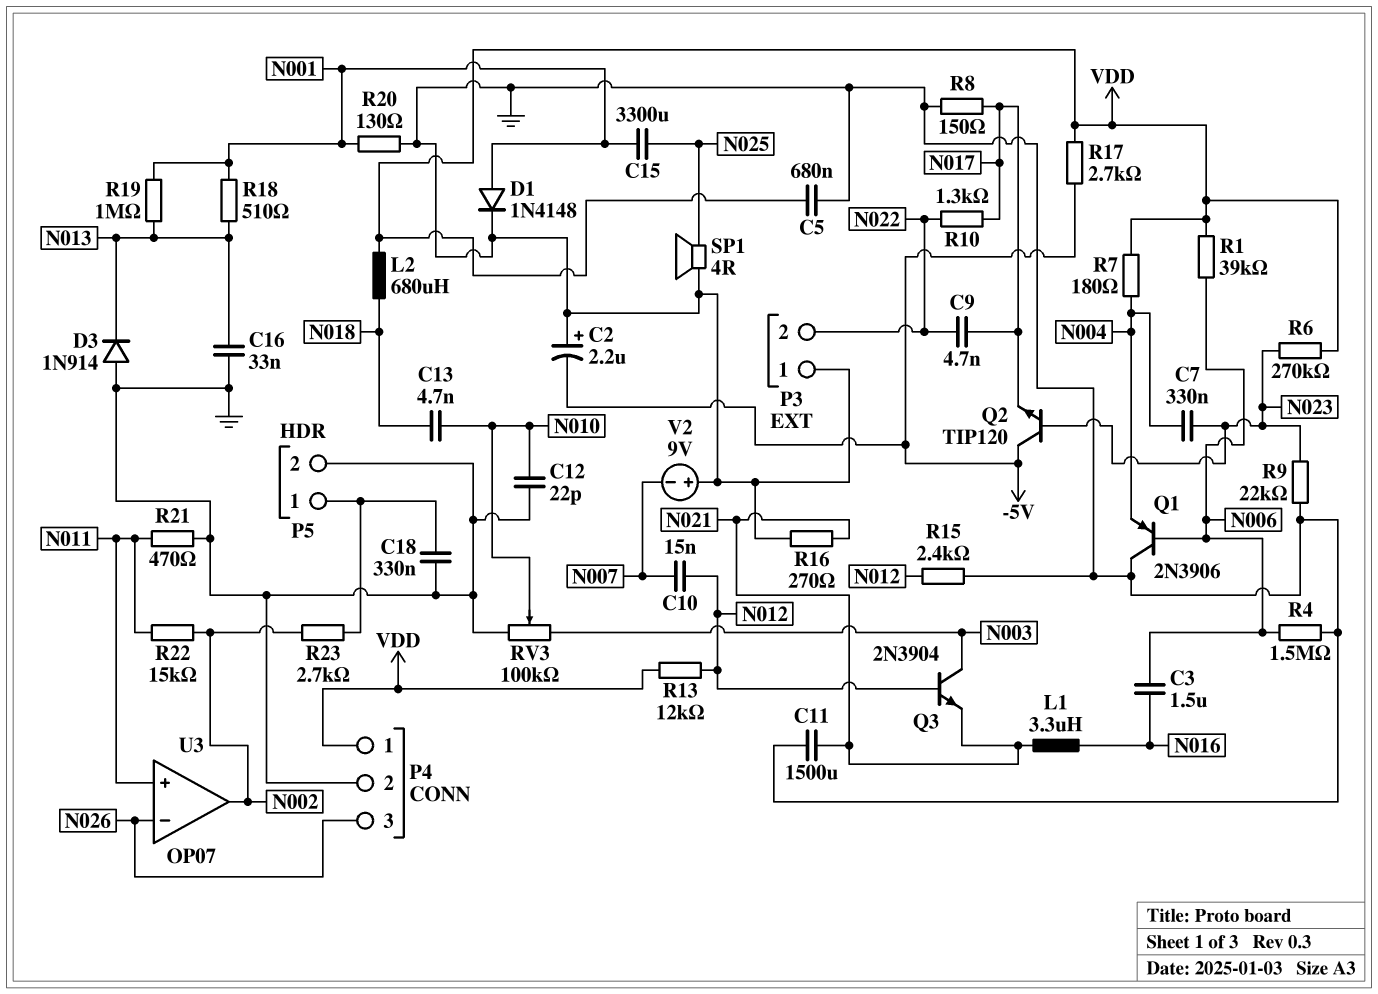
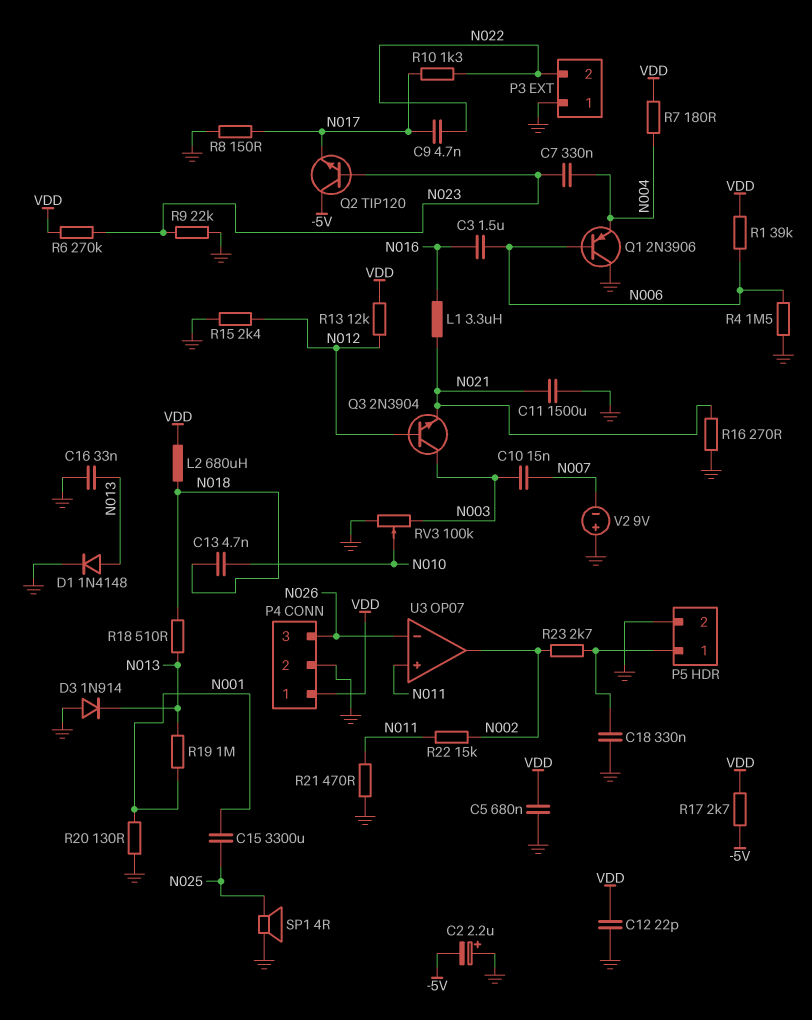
C10: 15nF (N007, N012) -> 15nF (N003, N007)
C12: 22pF (GND, N010) -> 22pF (GND, VDD)
D1: diode 1N4148 (A N001, K GND) -> diode 1N4148 (A N013, K GND)
R18: 510 (N001, N013) -> 510 (N013, N018)

